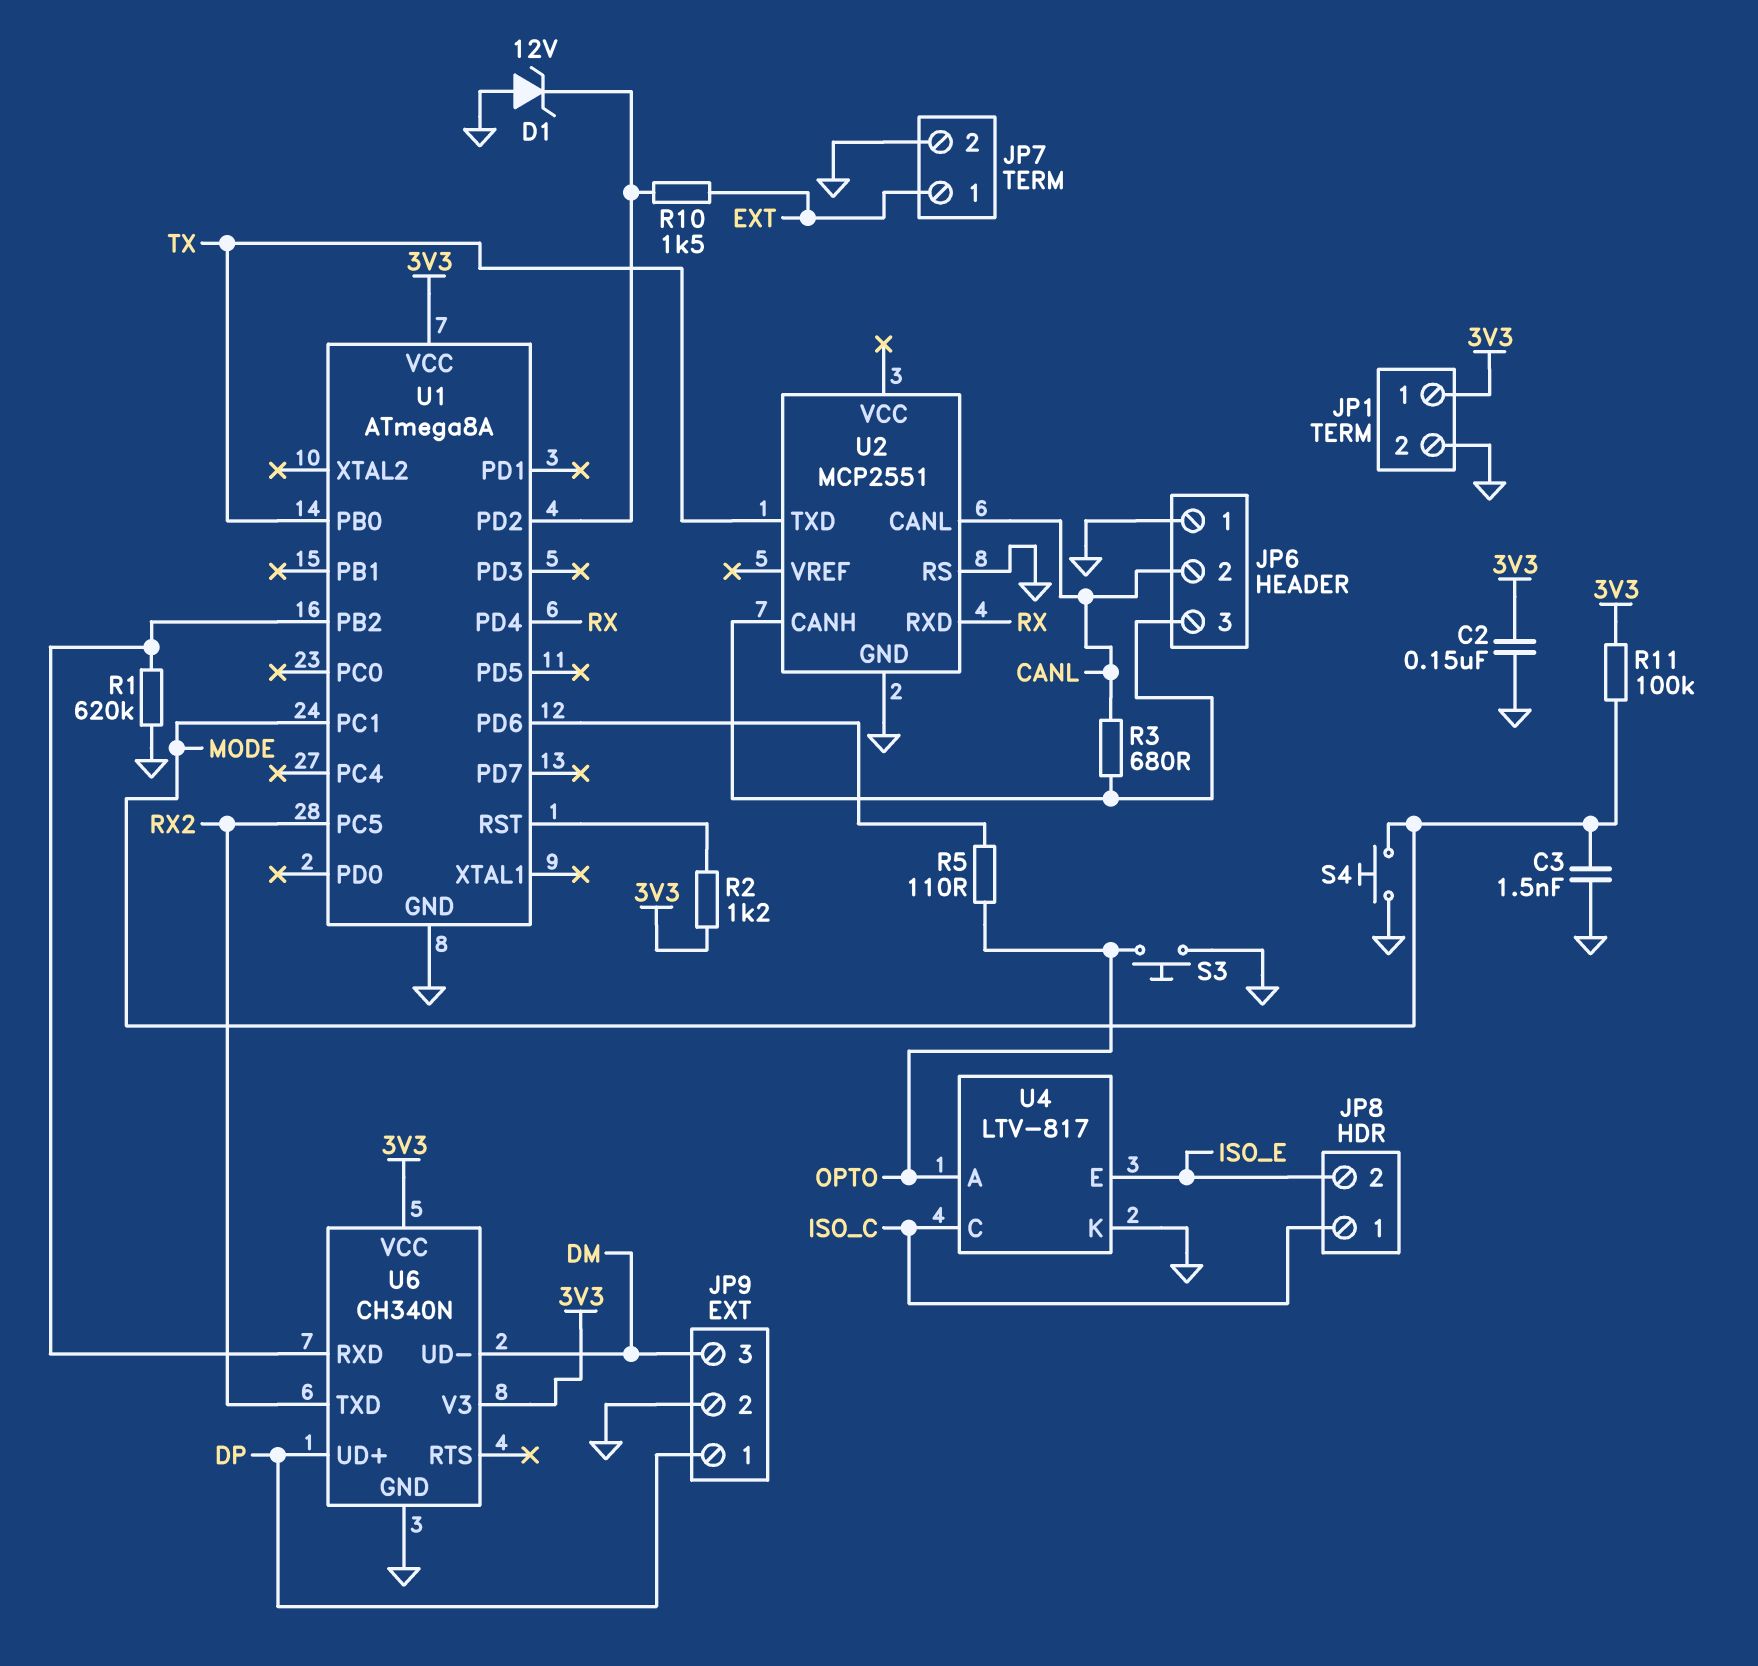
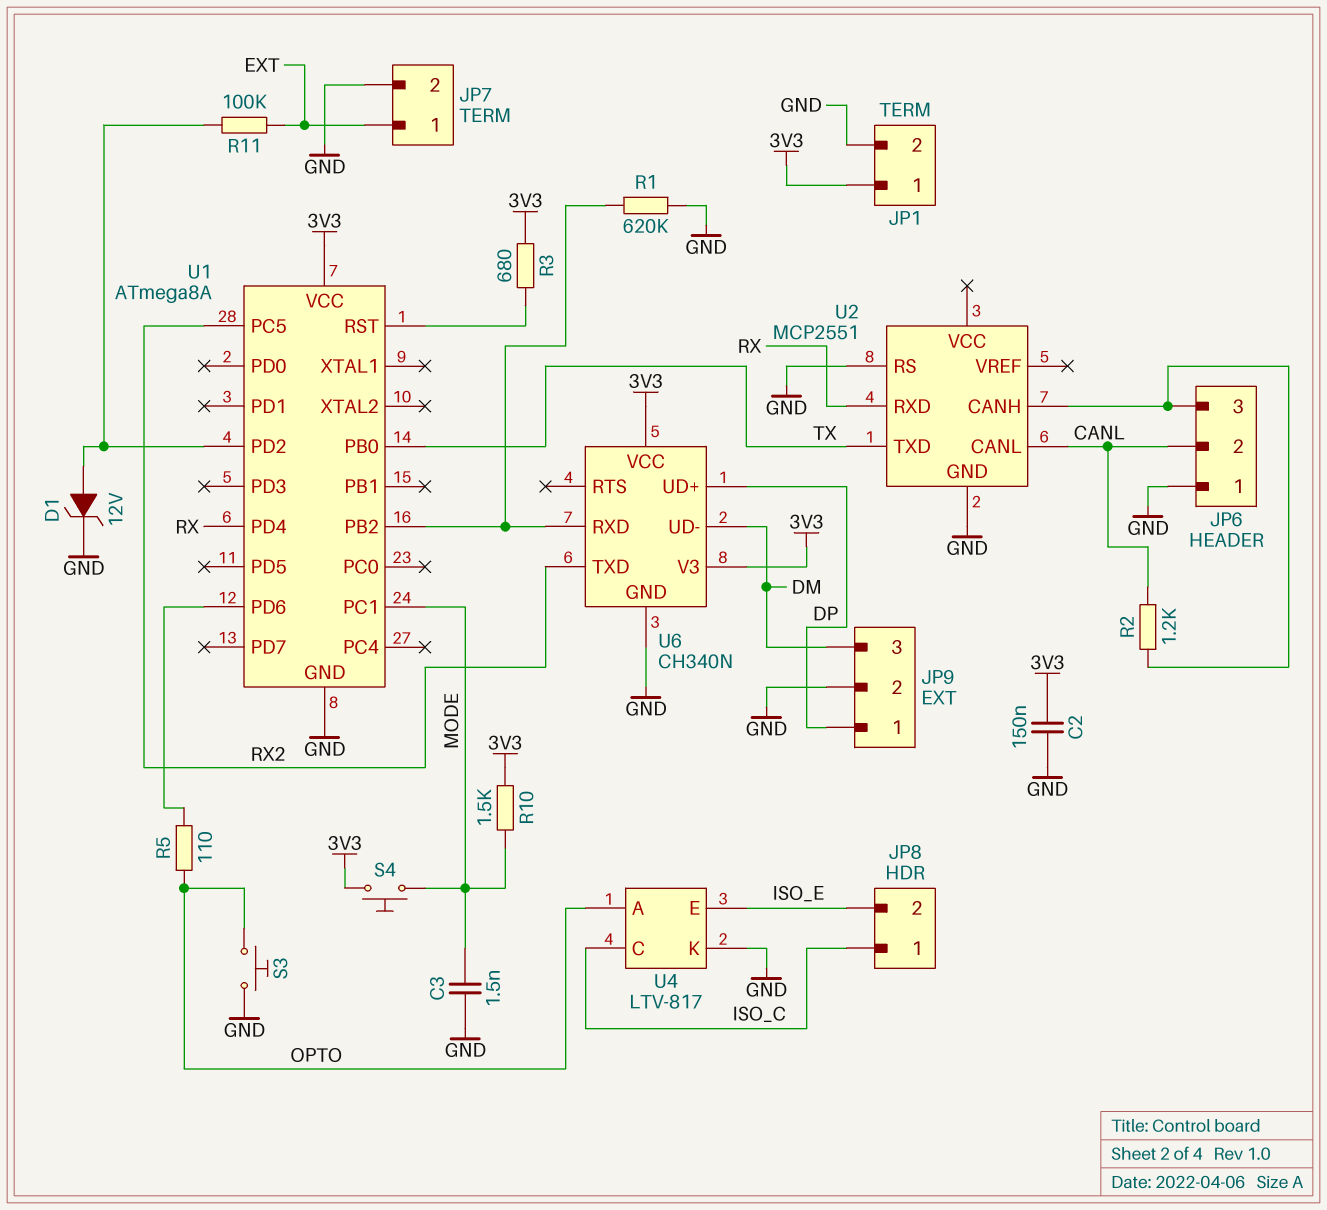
D1: zener 12V (A GND, K U1/PD2) -> zener 12V (A U1/PD2, K GND)
R2: 1.2k (3V3, U1/RST) -> 1.2k (CANL, JP6/3)
R3: 680 (CANL, JP6/3) -> 680 (3V3, U1/RST)
R10: 1.5k (EXT, U1/PD2) -> 1.5k (3V3, MODE)
R11: 100k (3V3, MODE) -> 100k (EXT, U1/PD2)
S4: button (GND, MODE) -> button (3V3, MODE)

